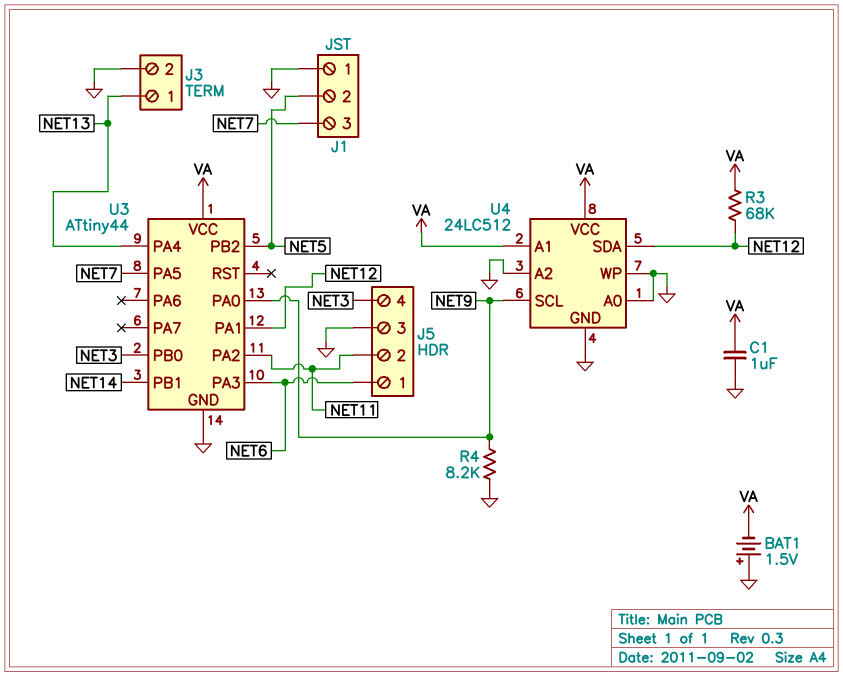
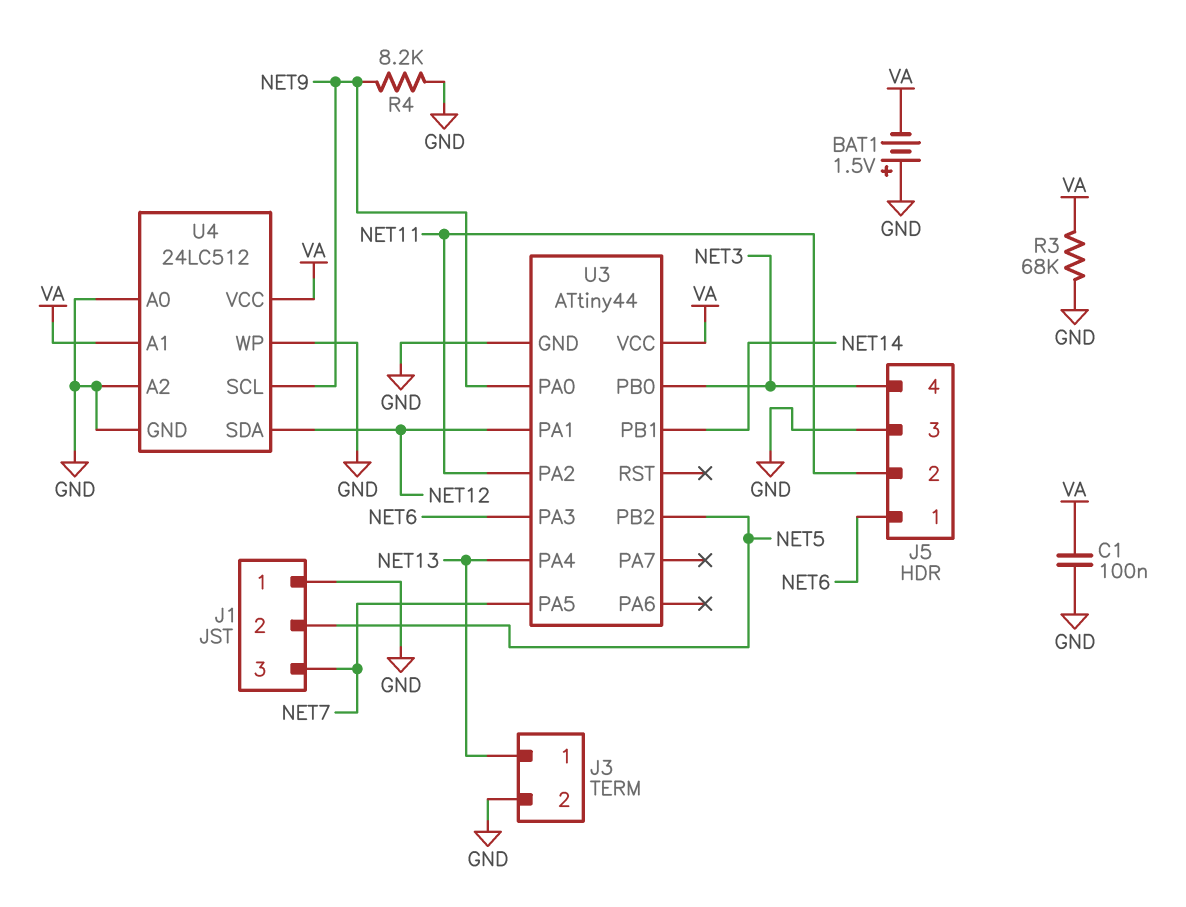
C1: 1uF (GND, VA) -> 100nF (GND, VA)
R3: 68k (NET12, VA) -> 68k (GND, VA)

